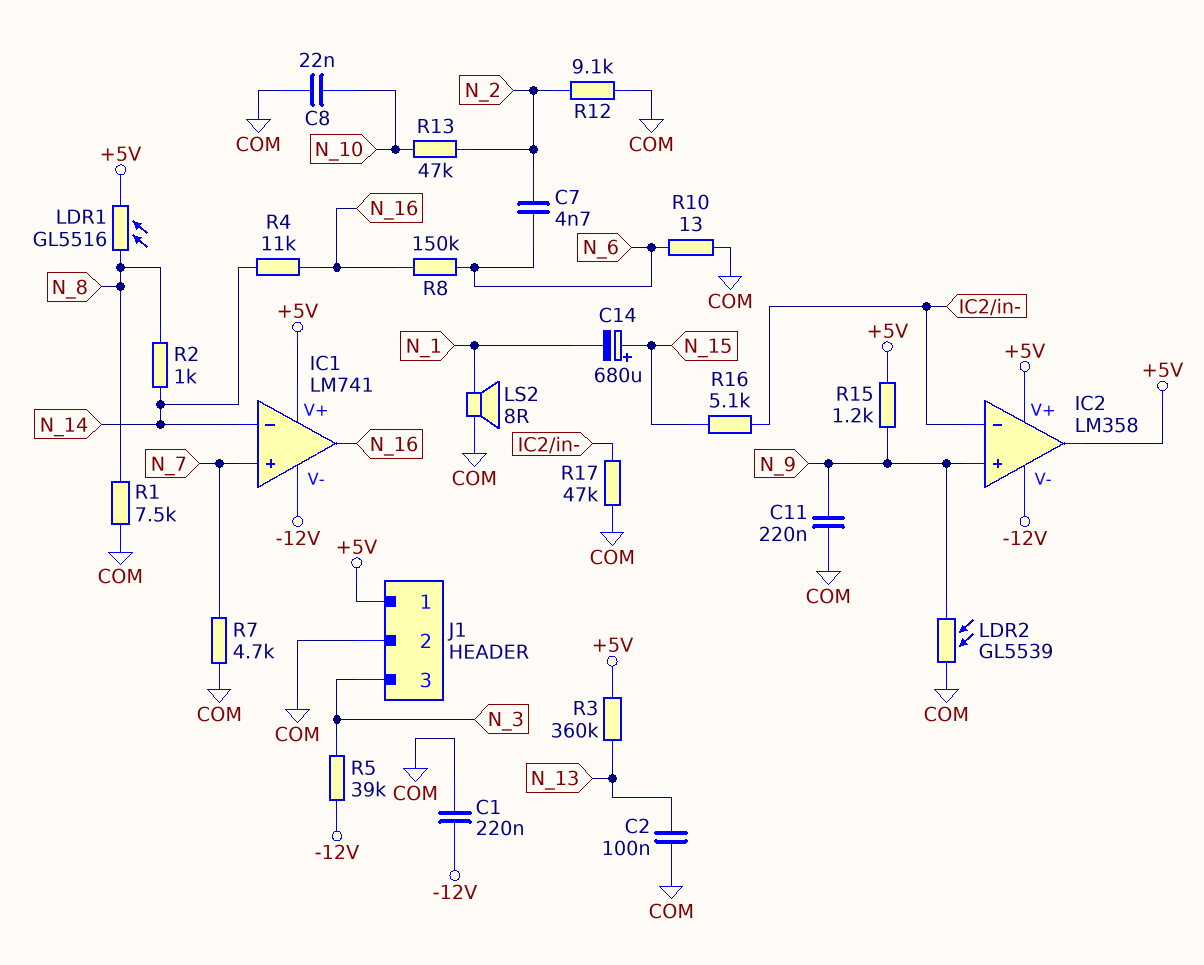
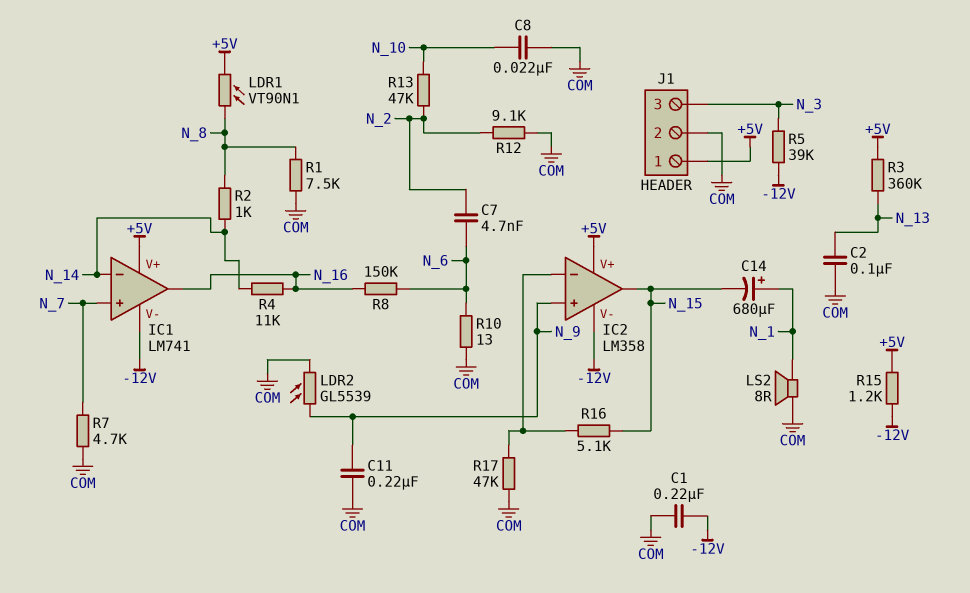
C14: 680uF (plus N_15, minus N_1) -> 680uF (plus N_1, minus N_15)
IC2 pin out: +5V -> N_15
LDR1: GL5516 (+5V, N_8) -> VT90N1 (+5V, N_8)
R15: 1.2k (+5V, N_9) -> 1.2k (+5V, -12V)

